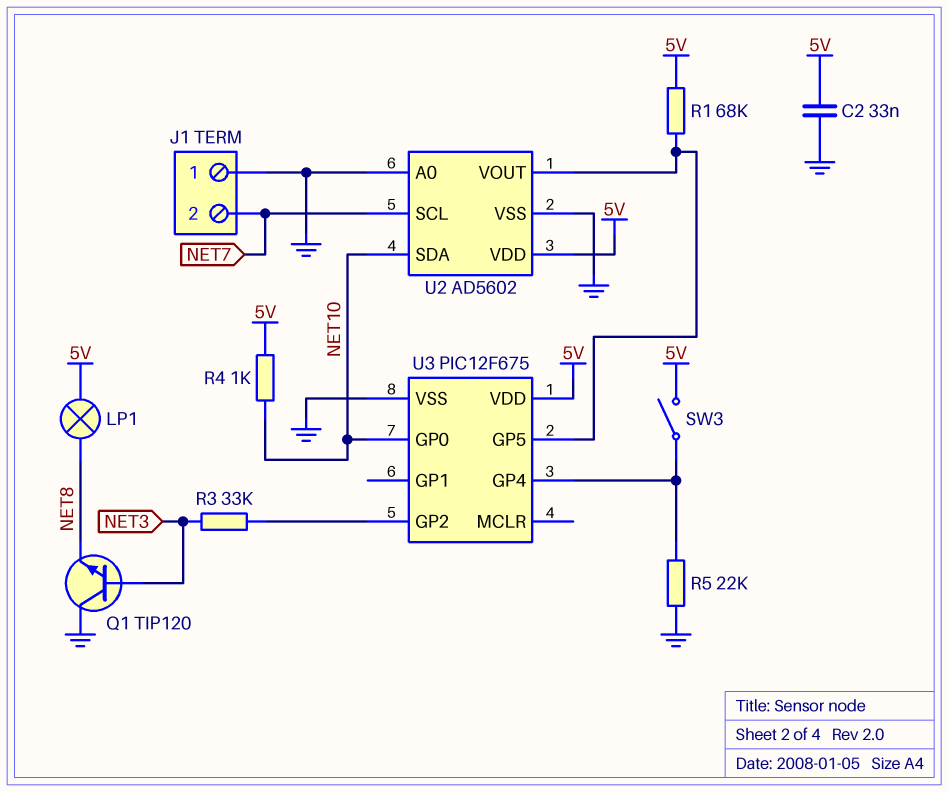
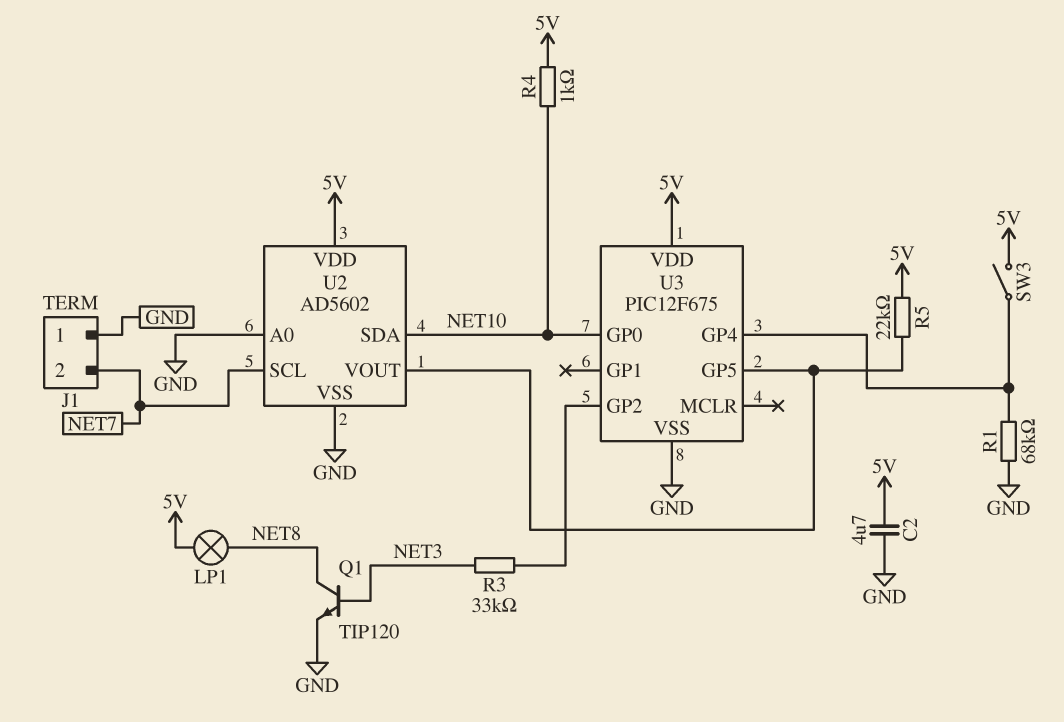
C2: 33nF (5V, GND) -> 4.7uF (5V, GND)
Q1: NPN TIP120 (B NET3, C GND, E NET8) -> NPN TIP120 (B NET3, C NET8, E GND)
R1: 68k (5V, U2/VOUT) -> 68k (GND, U3/GP4)
R5: 22k (GND, U3/GP4) -> 22k (5V, U2/VOUT)

